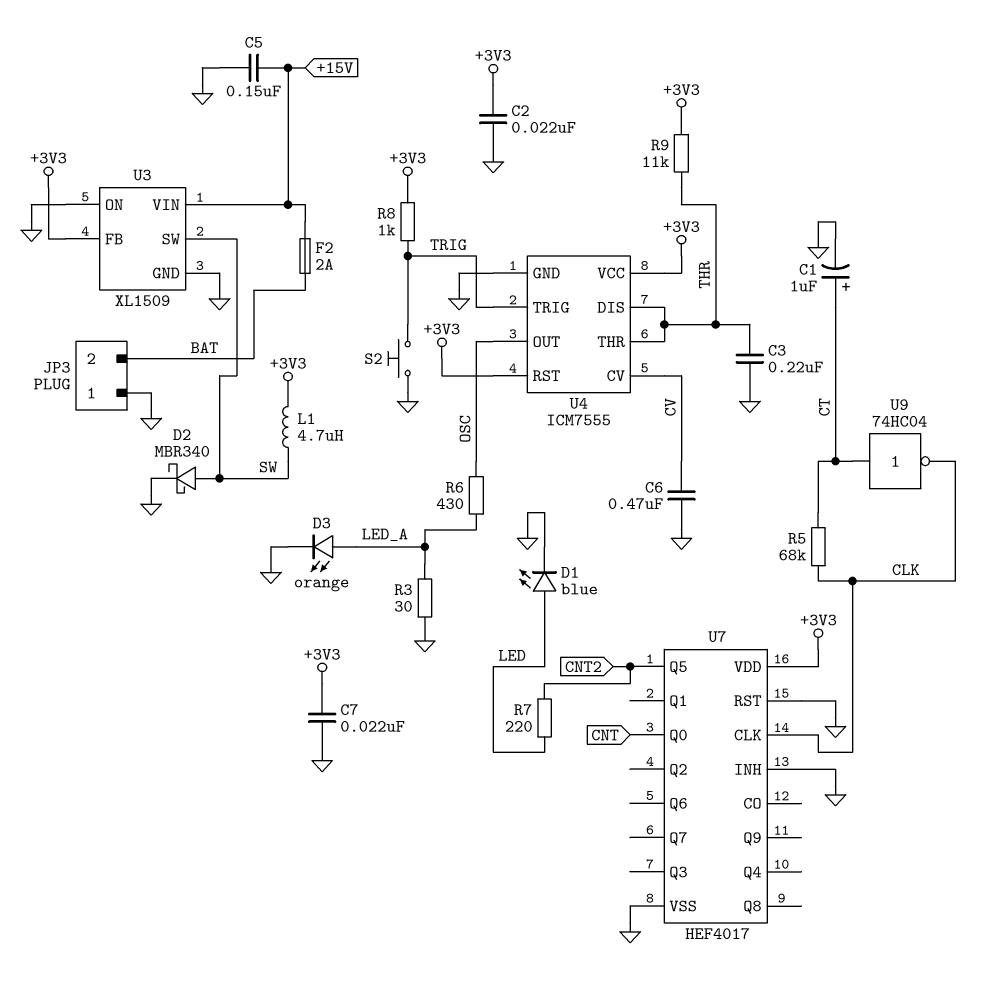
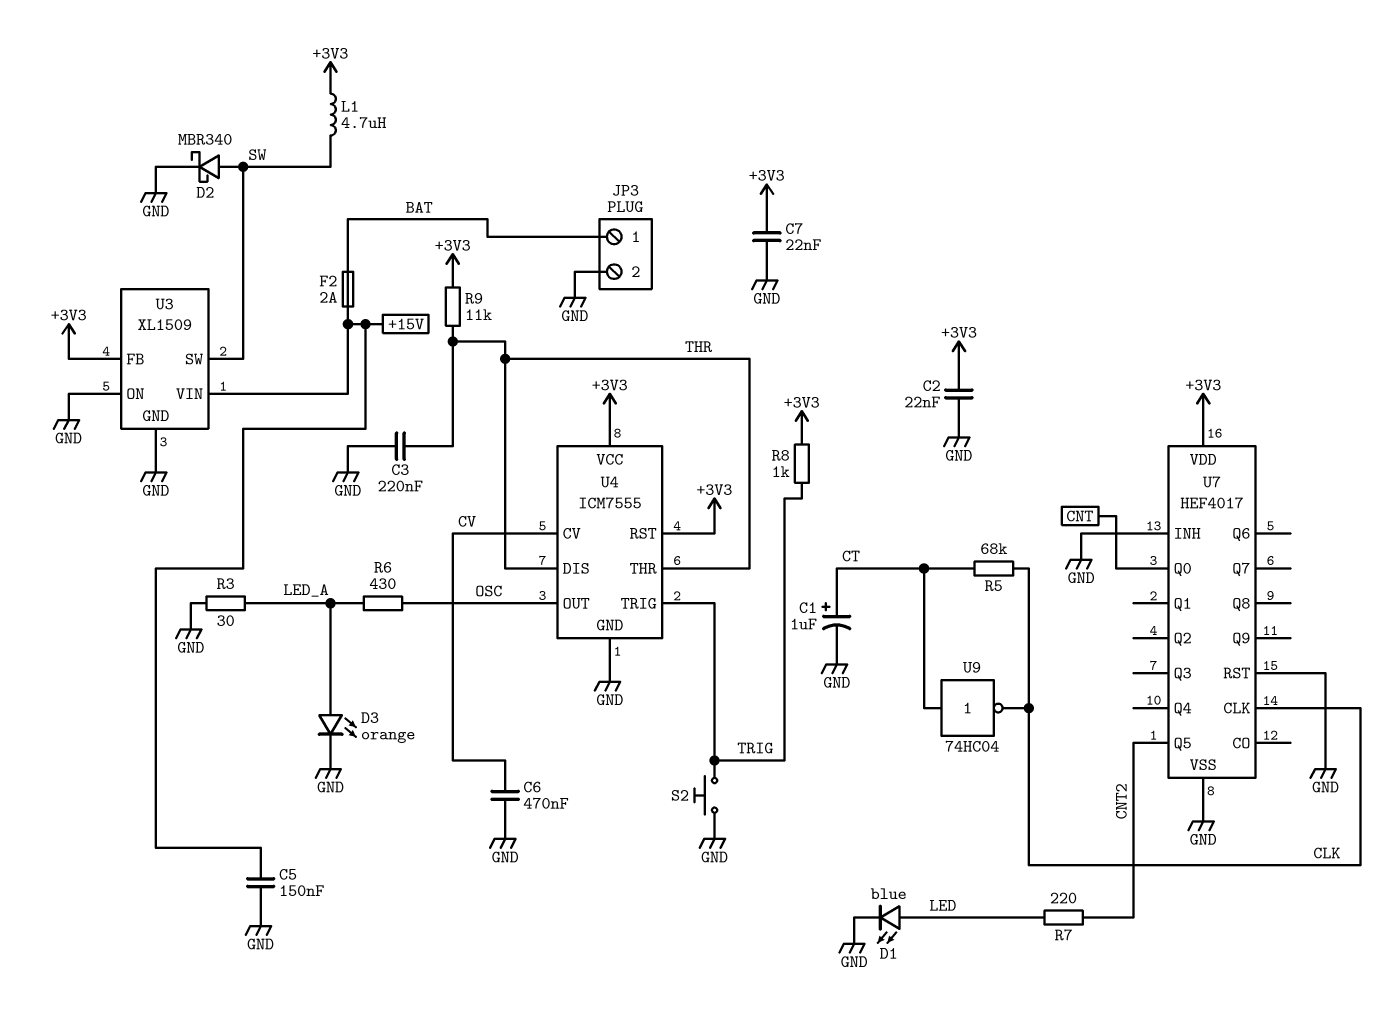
JP3 pin 1: GND -> BAT
JP3 pin 2: BAT -> GND

